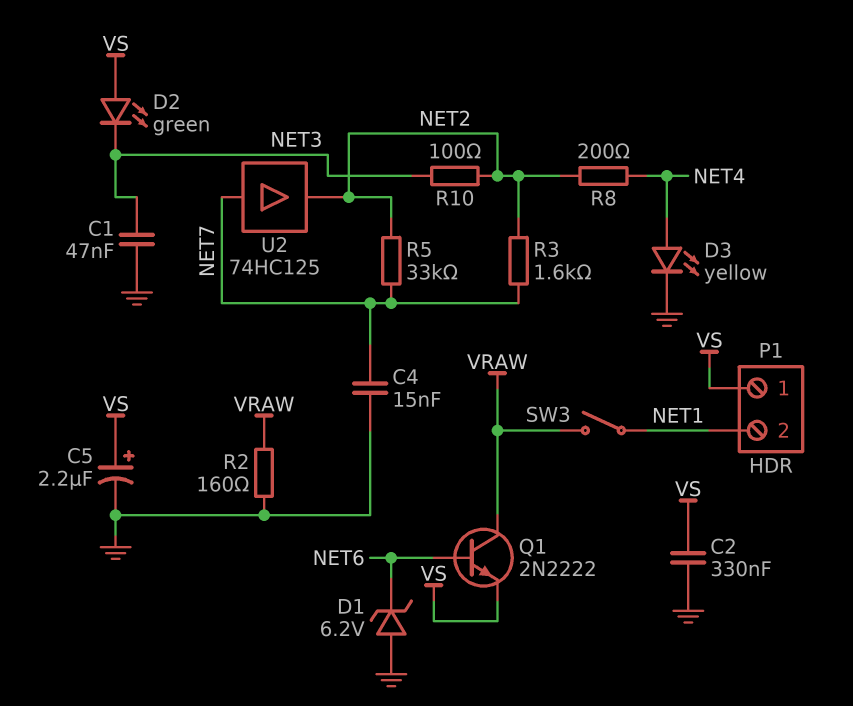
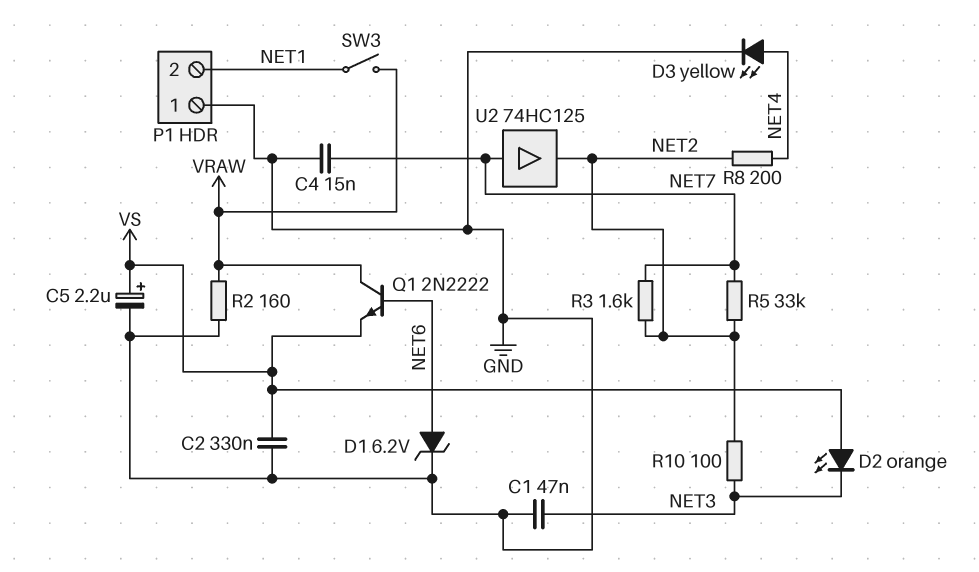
D1: zener 6.2V (A GND, K NET6) -> zener 6.2V (A NET6, K GND)
D2: LED green (A VS, K NET3) -> LED orange (A VS, K NET3)
P1 pin 1: VS -> GND

